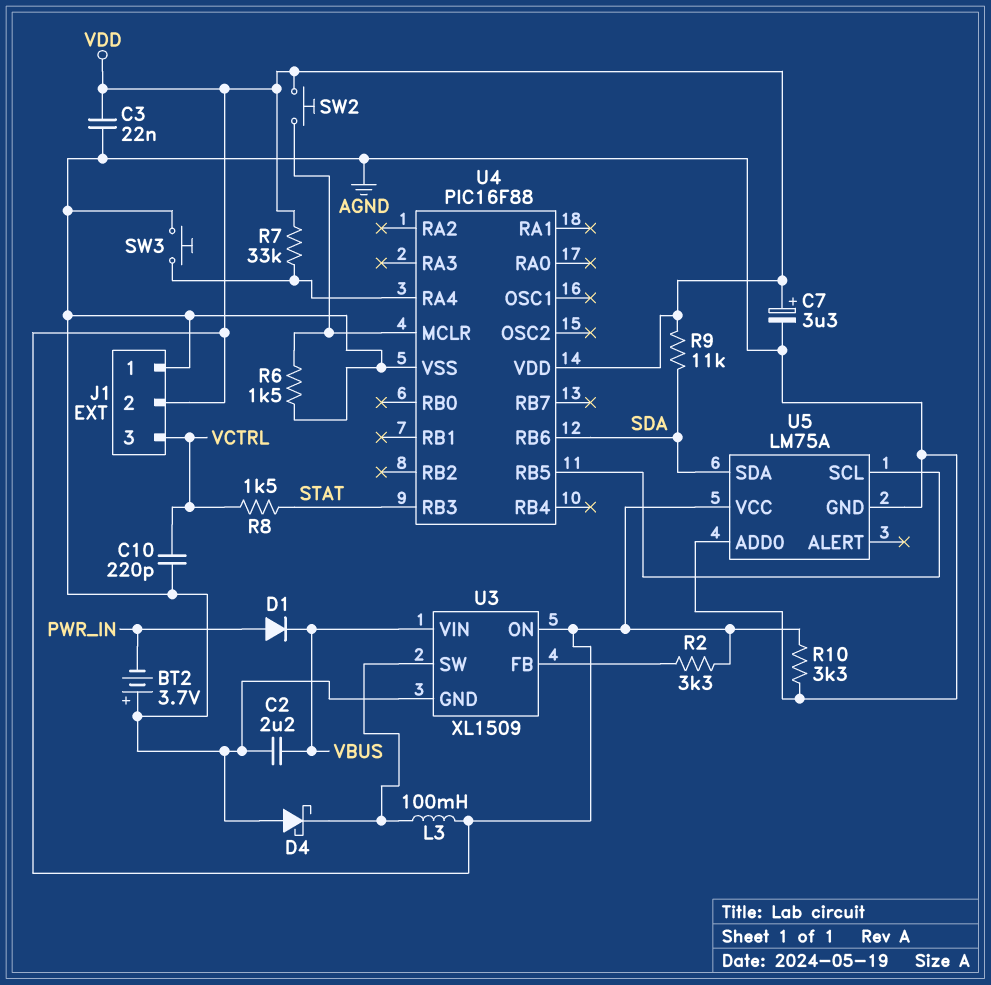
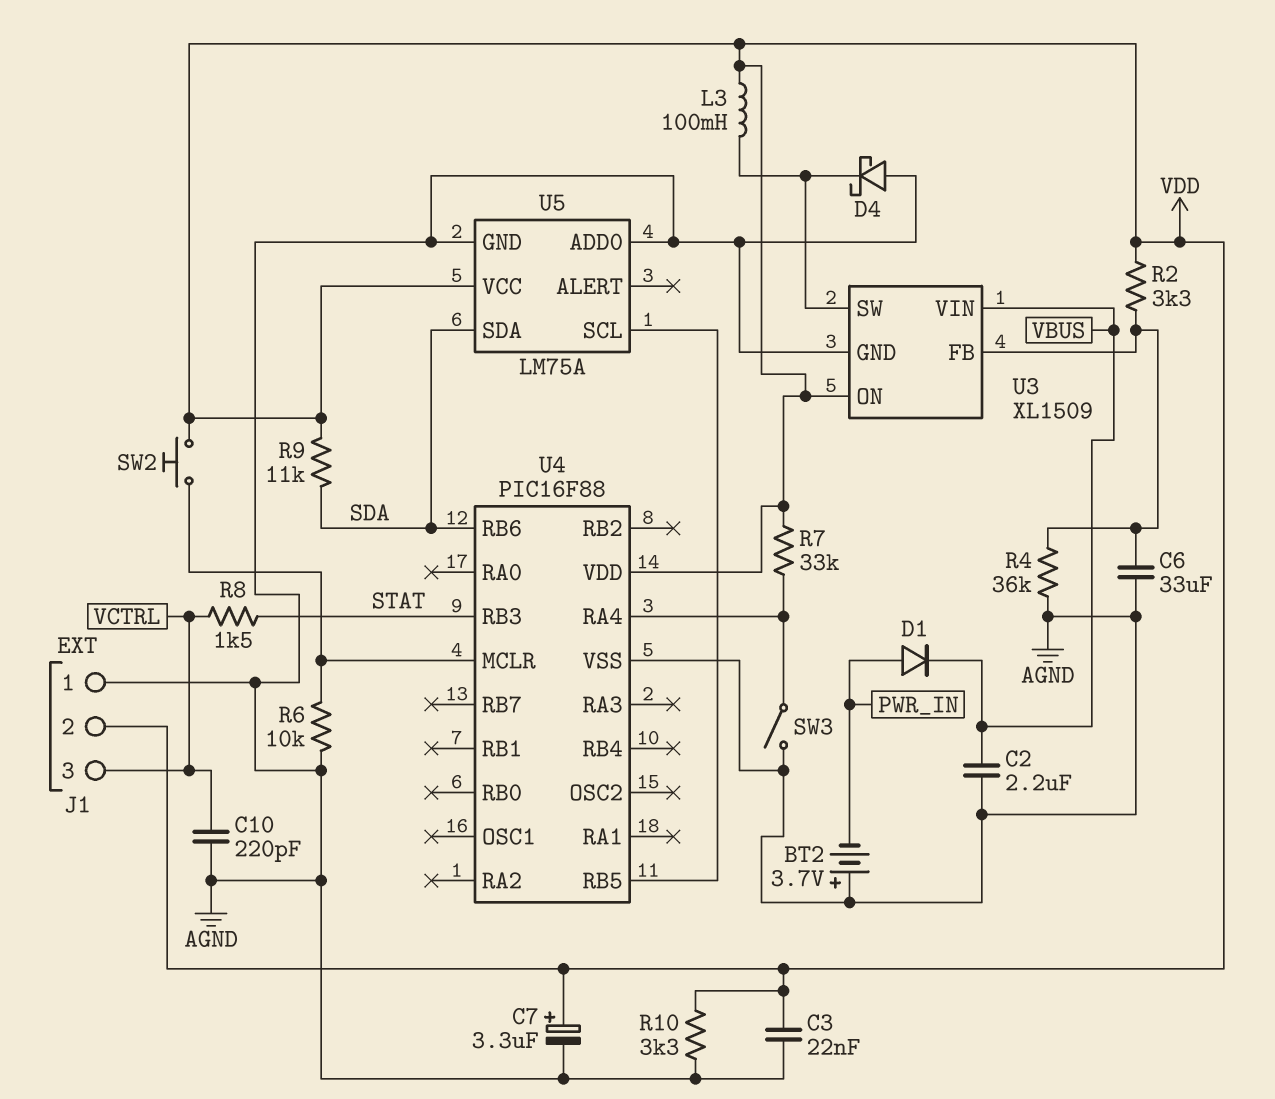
C6: none -> 33uF (AGND, U3/FB)
R4: none -> 36k (AGND, U3/FB)
R6: 1.5k (AGND, U4/MCLR) -> 10k (AGND, U4/MCLR)
SW3: button (AGND, U4/RA4) -> switch (AGND, U4/RA4)

